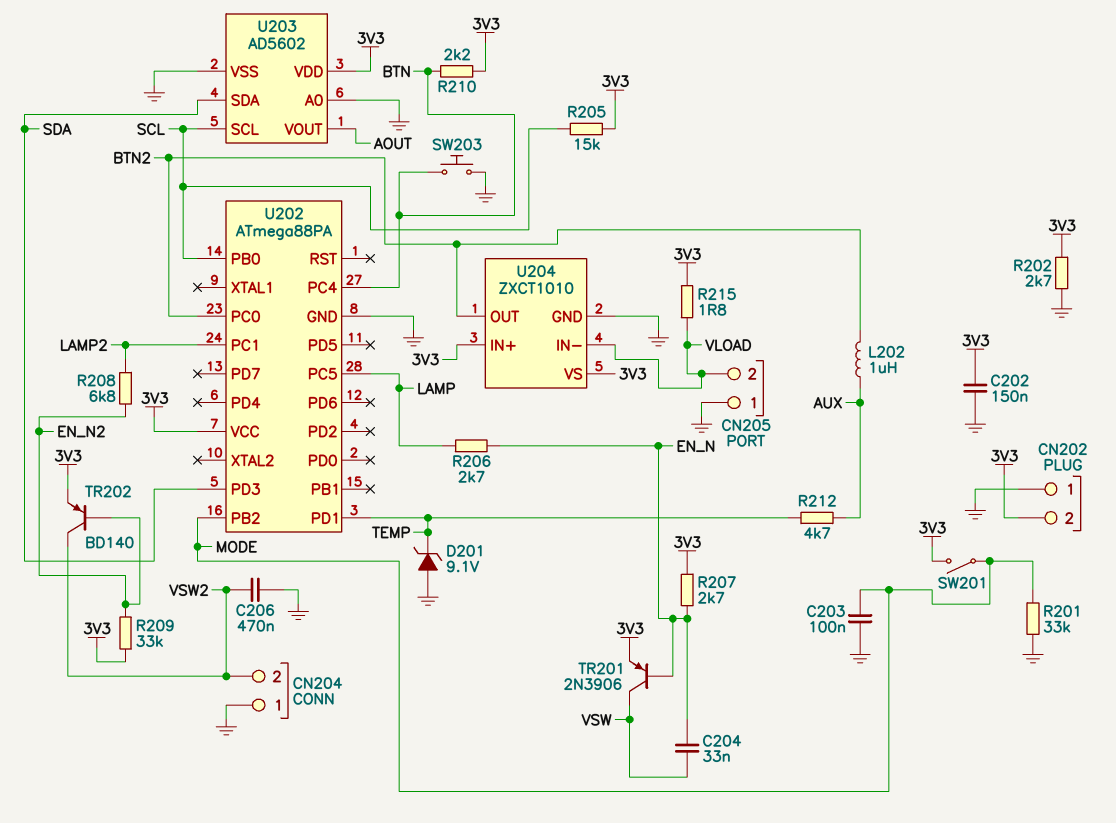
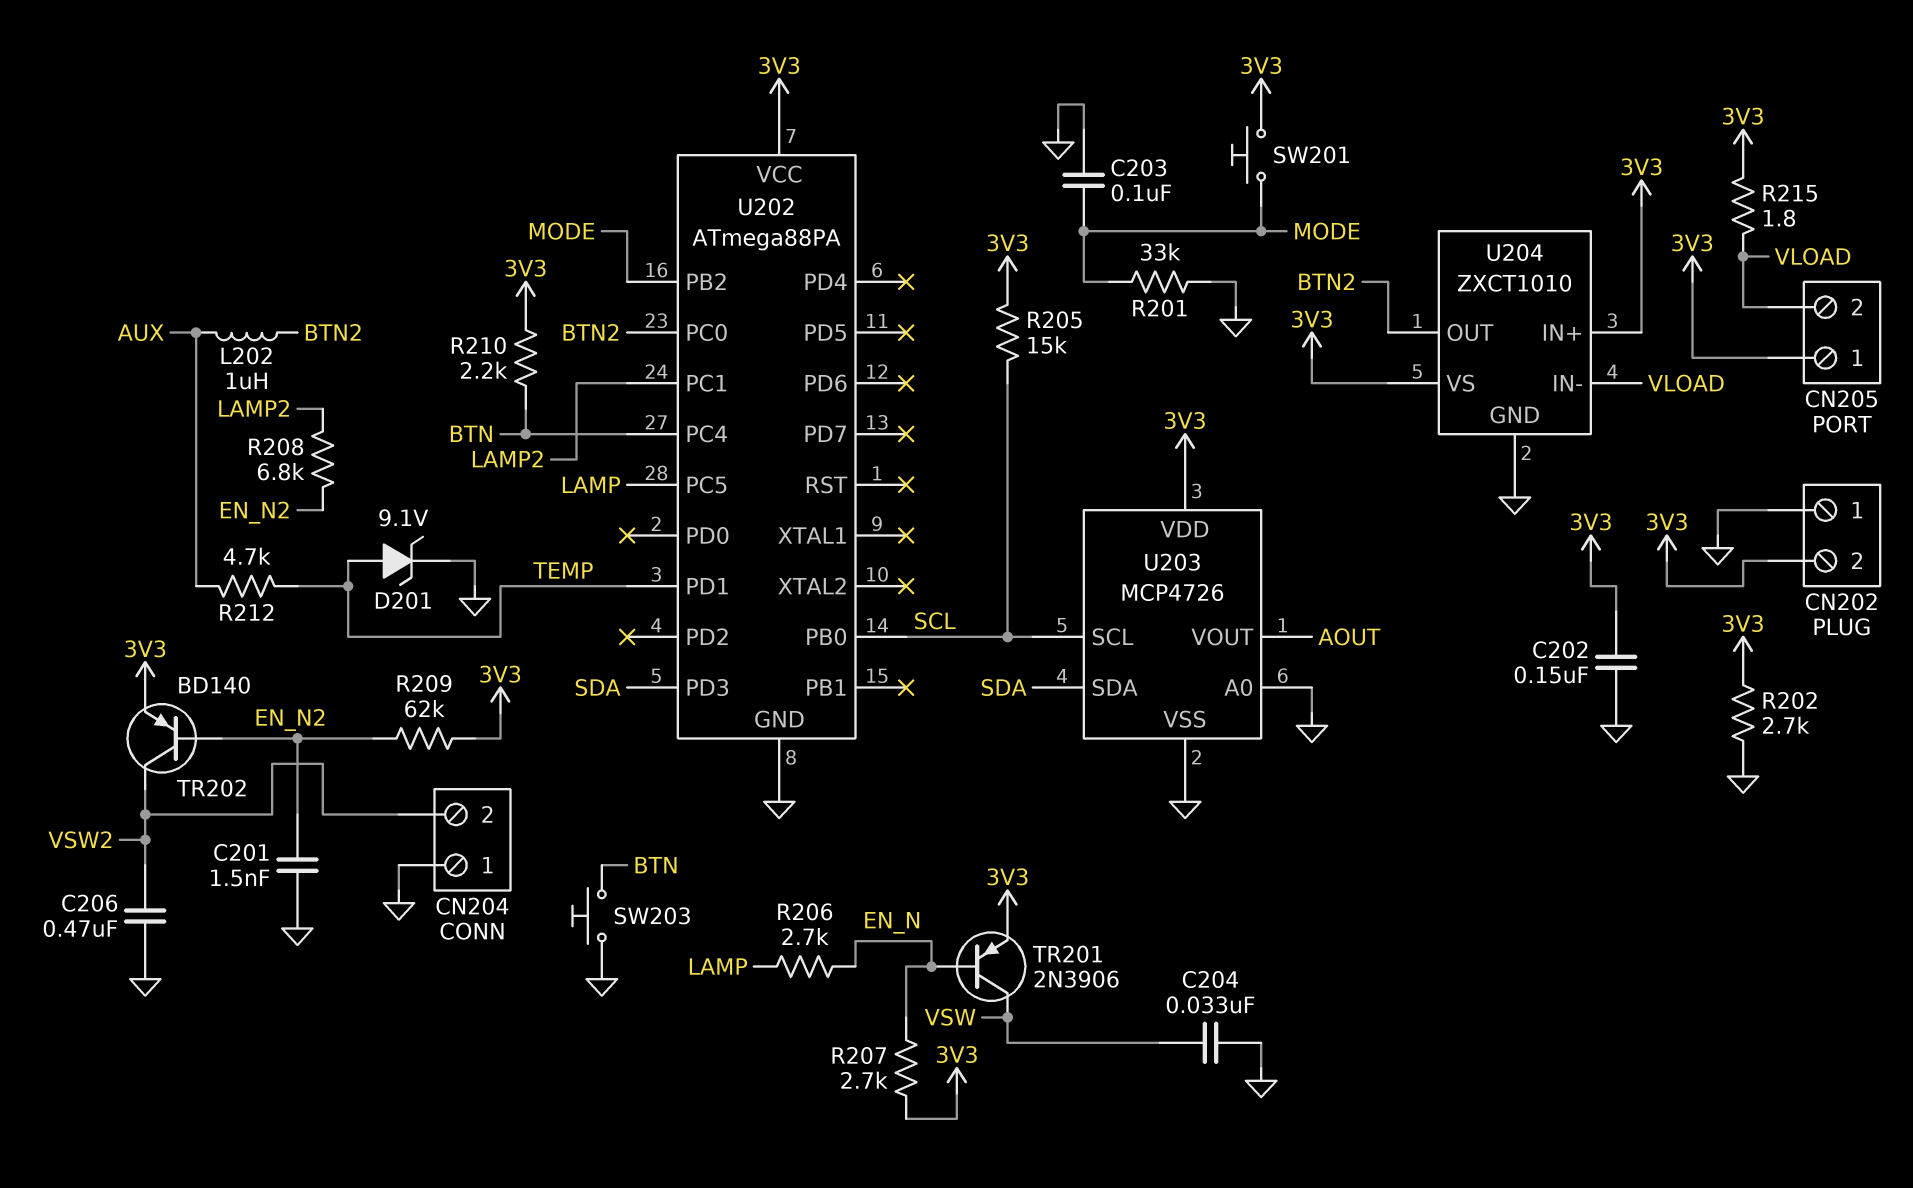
C201: none -> 1.5nF (EN_N2, GND)
C204: 33nF (EN_N, VSW) -> 33nF (GND, VSW)
CN205 pin 1: GND -> 3V3
D201: zener 9.1V (A GND, K TEMP) -> zener 9.1V (A TEMP, K GND)
R209: 33k (3V3, EN_N2) -> 62k (3V3, EN_N2)
SW201: switch (3V3, MODE) -> button (3V3, MODE)
U203: AD5602 -> MCP4726

